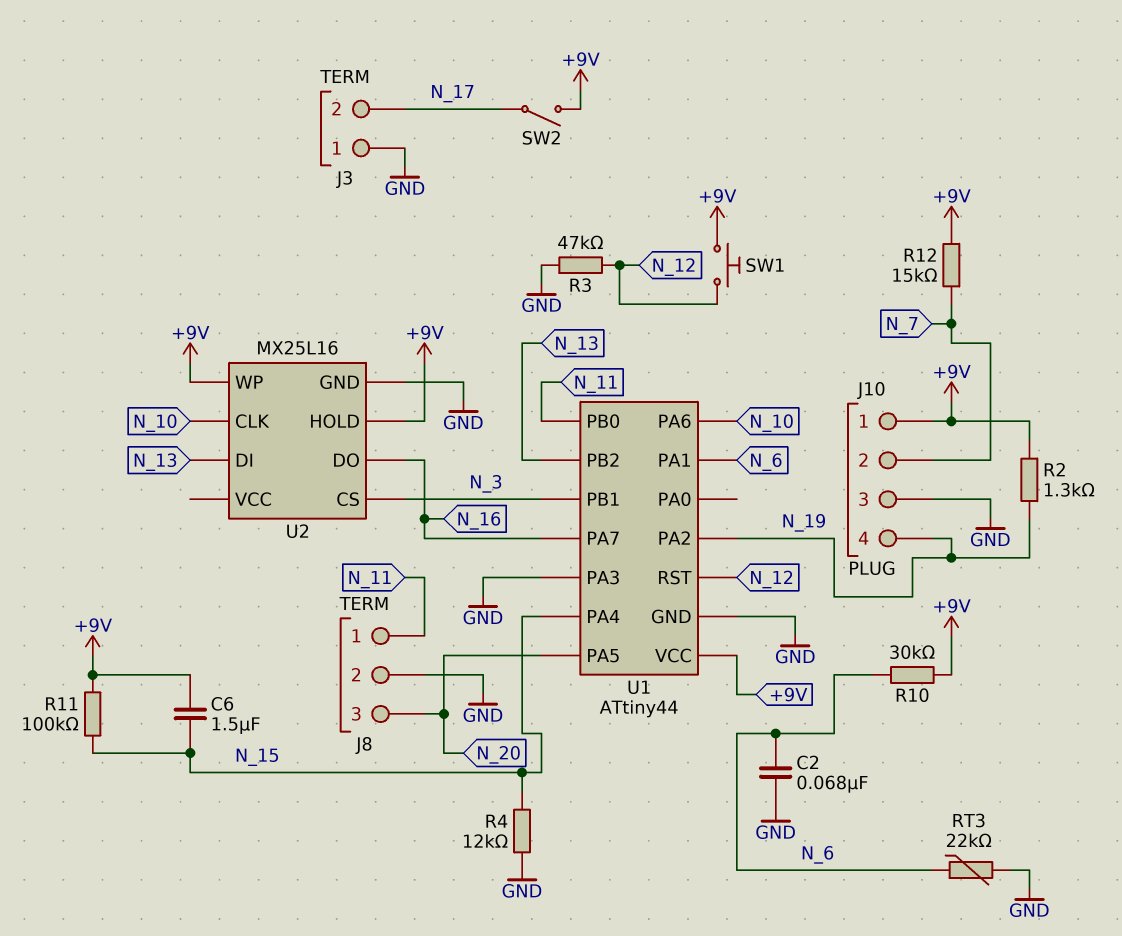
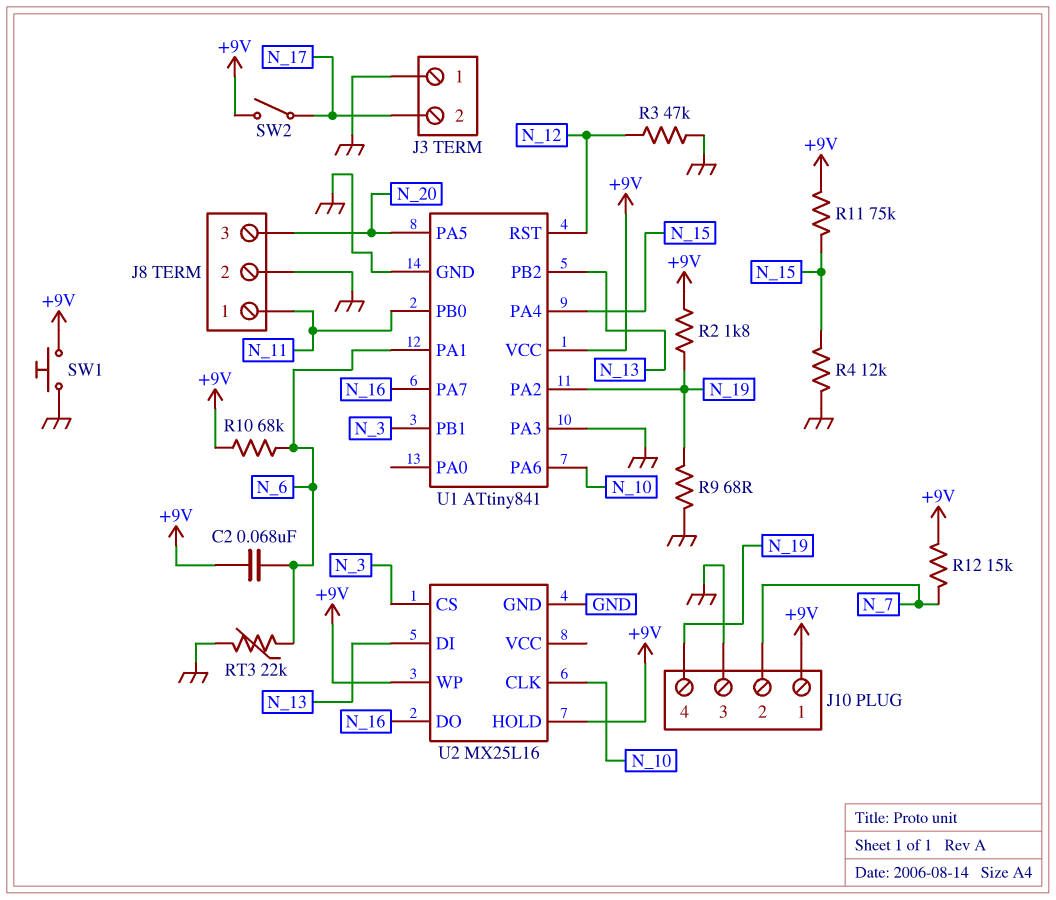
C2: 68nF (GND, N_6) -> 68nF (+9V, N_6)
C6: 1.5uF (+9V, N_15) -> none
R2: 1.3k (+9V, N_19) -> 1.8k (+9V, N_19)
R9: none -> 68 (GND, N_19)
R10: 30k (+9V, N_6) -> 68k (+9V, N_6)
R11: 100k (+9V, N_15) -> 75k (+9V, N_15)
SW1: button (+9V, N_12) -> button (+9V, GND)
U1: ATtiny44 -> ATtiny841

